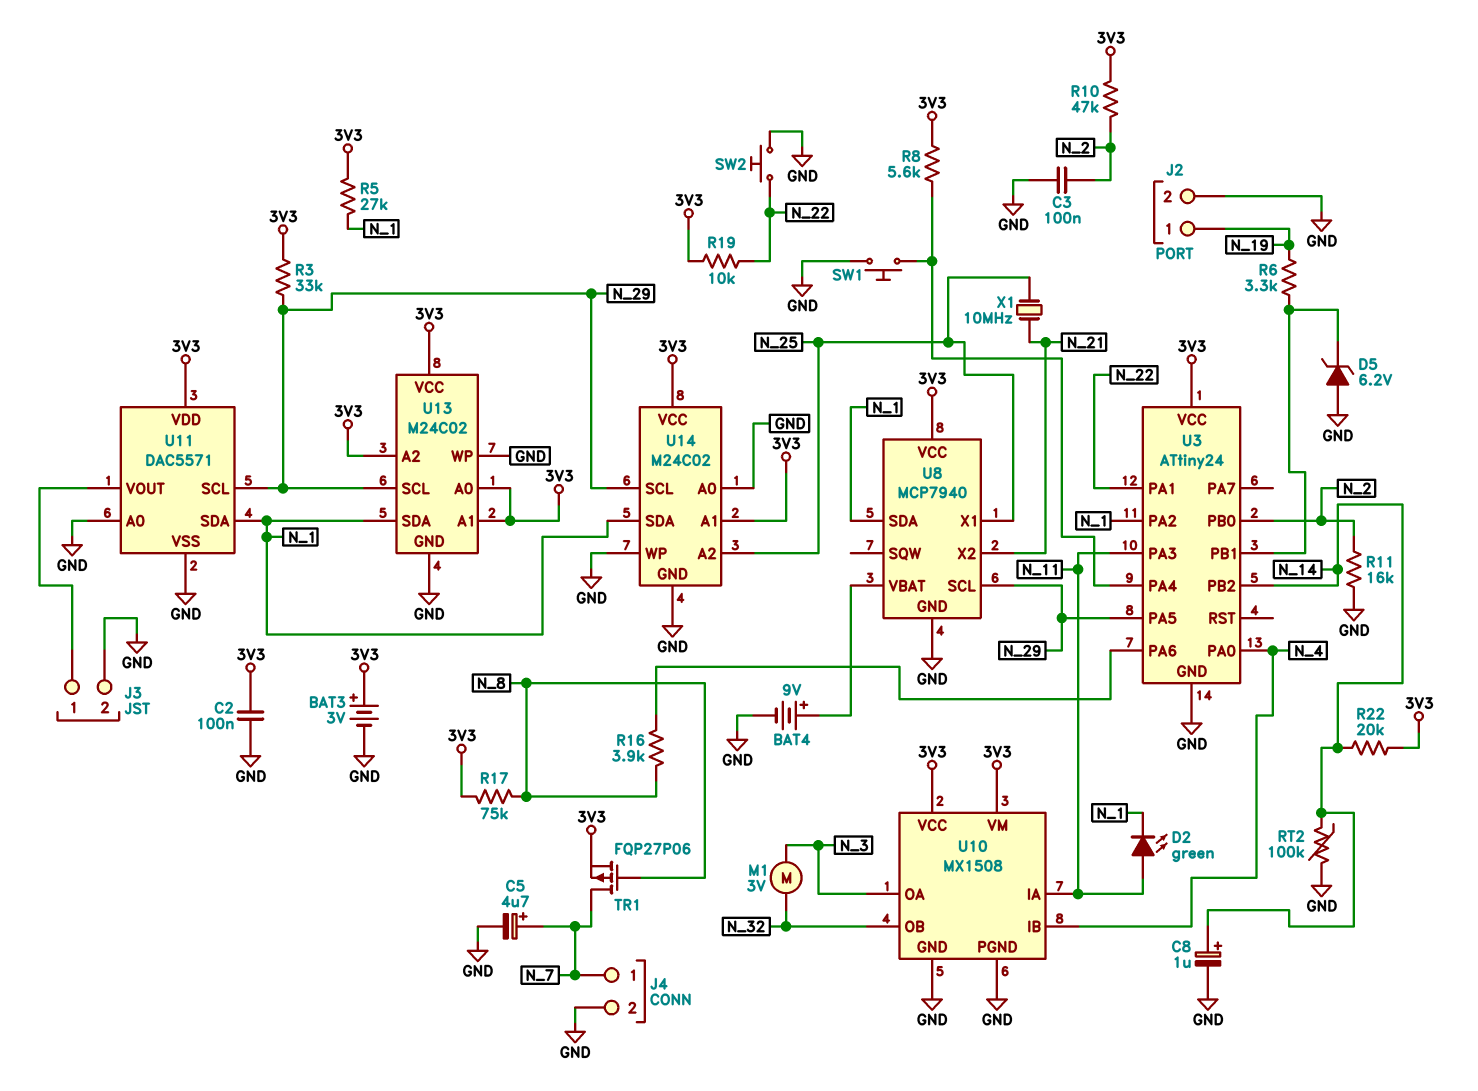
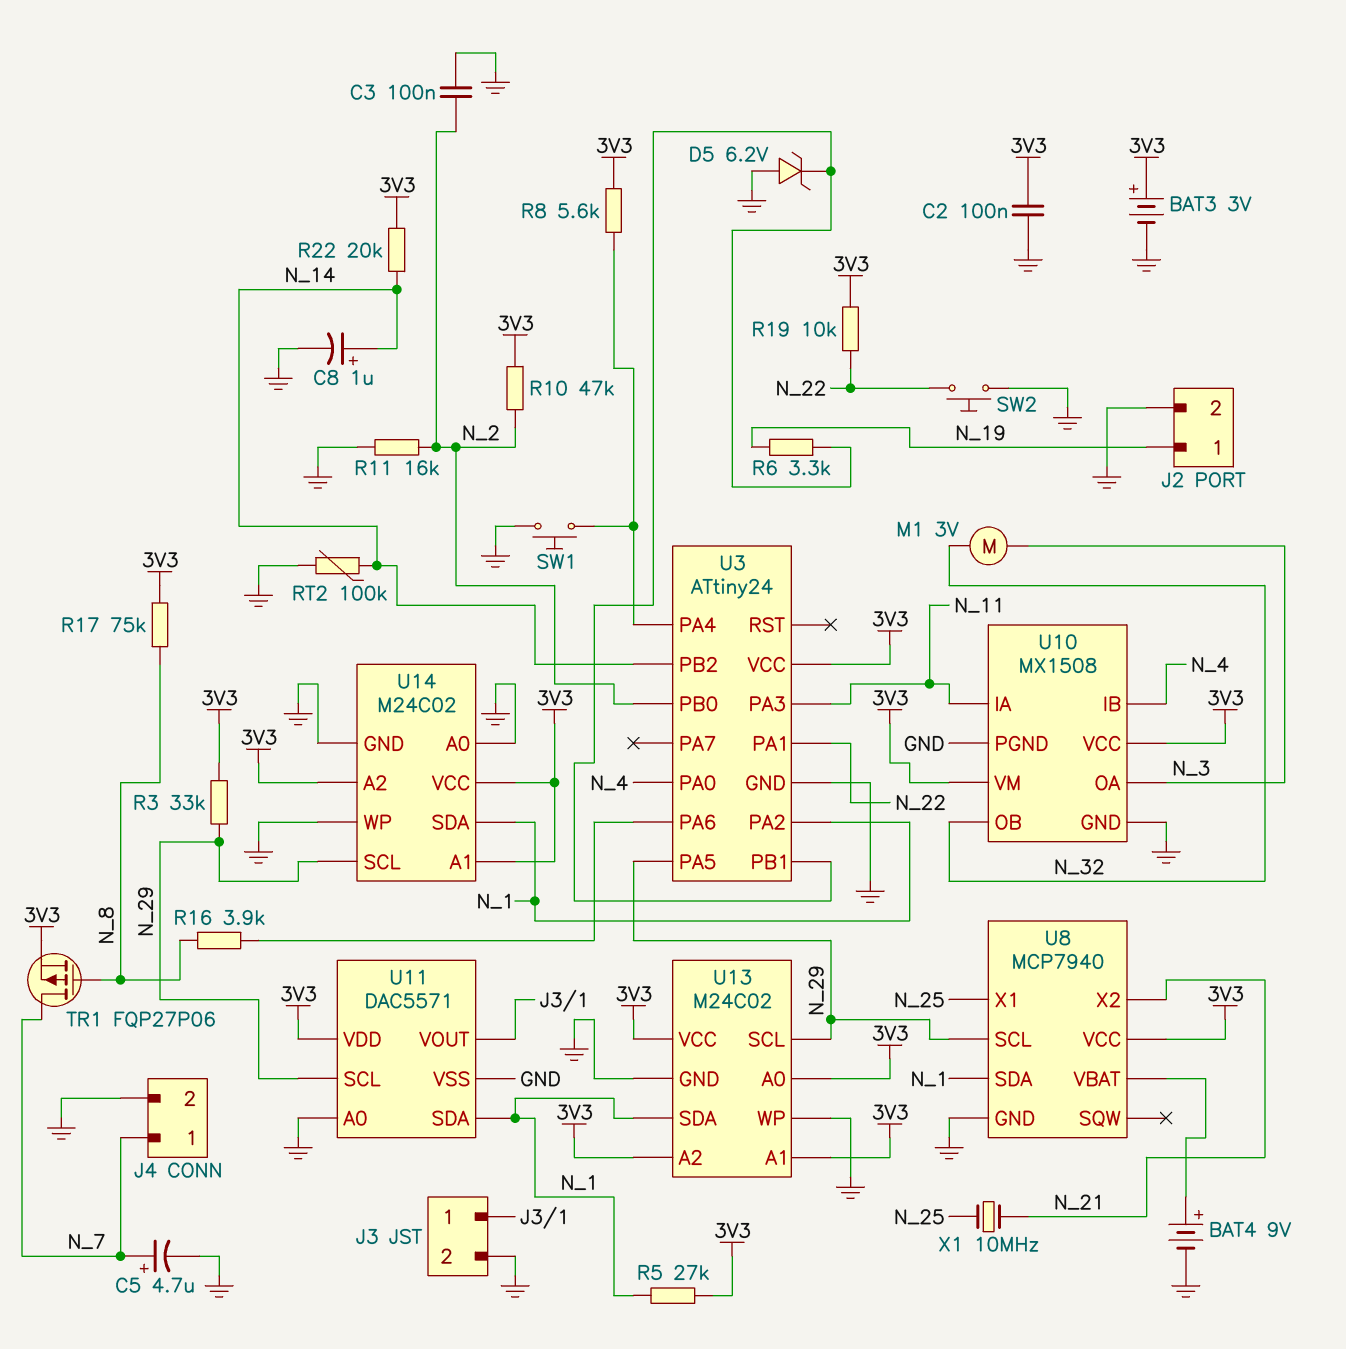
D2: LED green (A N_11, K N_1) -> none
U14 pin A2: N_25 -> 3V3

